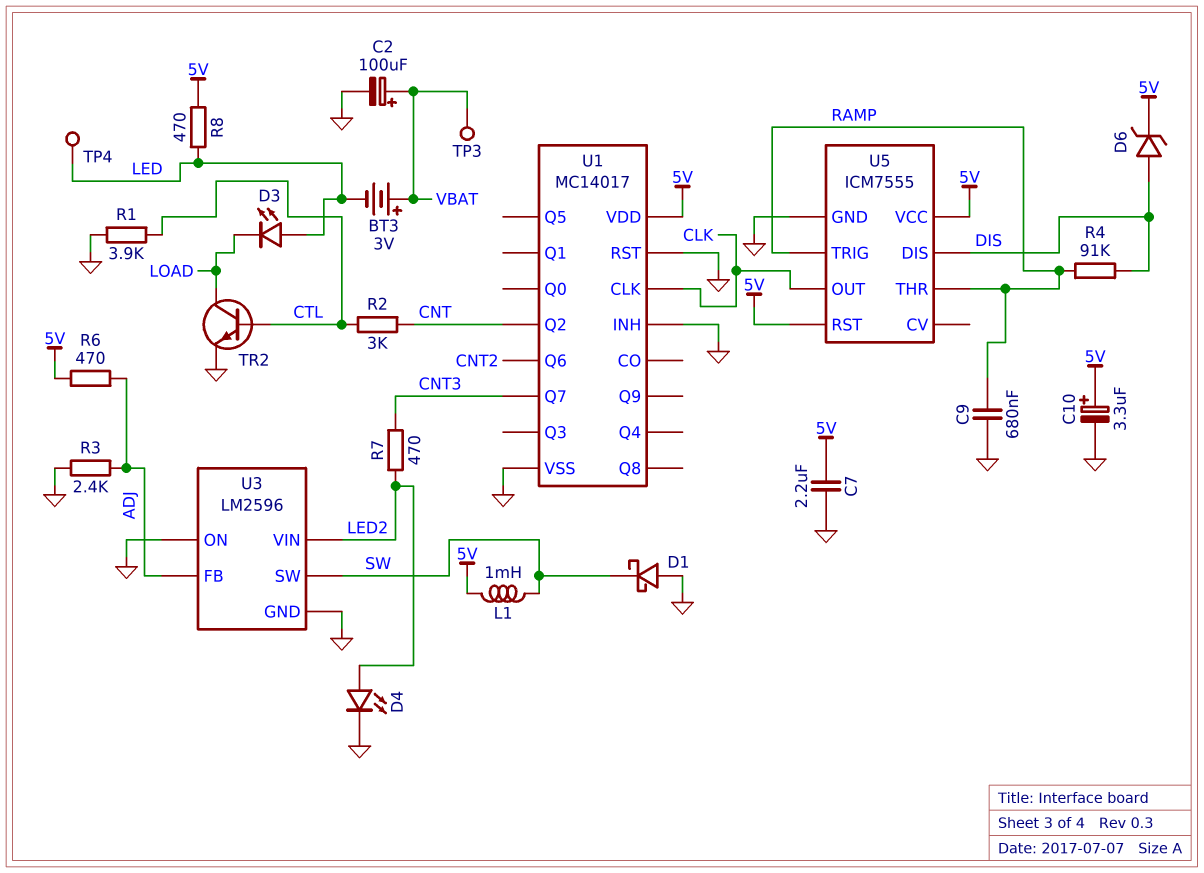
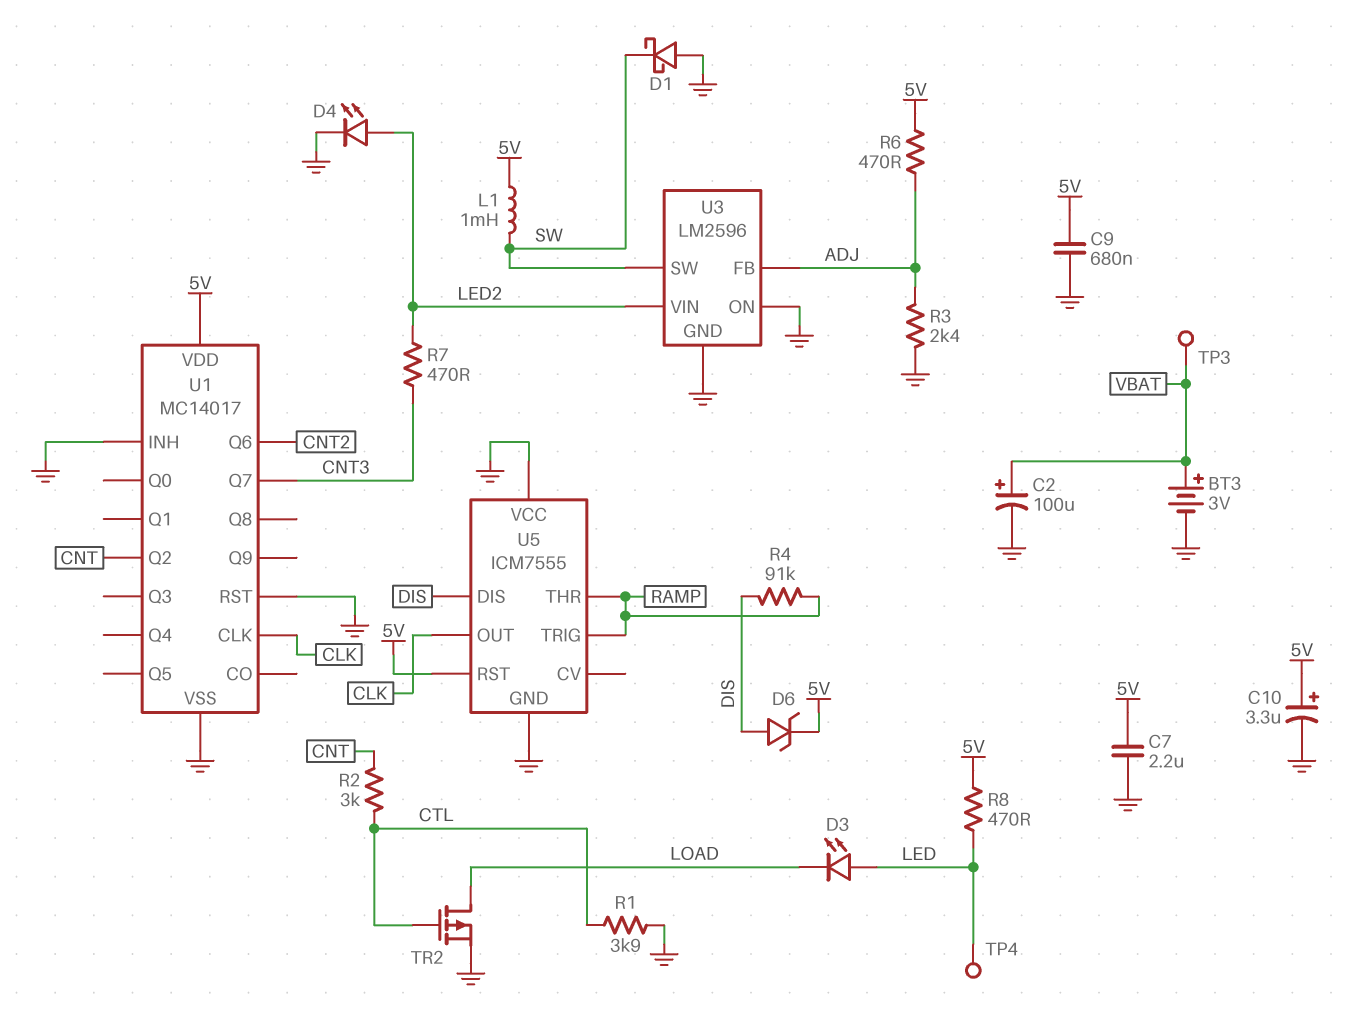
BT3: 3V (plus VBAT, minus LED) -> 3V (plus VBAT, minus GND)
C9: 680nF (GND, RAMP) -> 680nF (5V, GND)
TR2: NPN (B CTL, C LOAD, E GND) -> PMOS (G CTL, D LOAD, S GND)
U5 pin VCC: 5V -> GND

